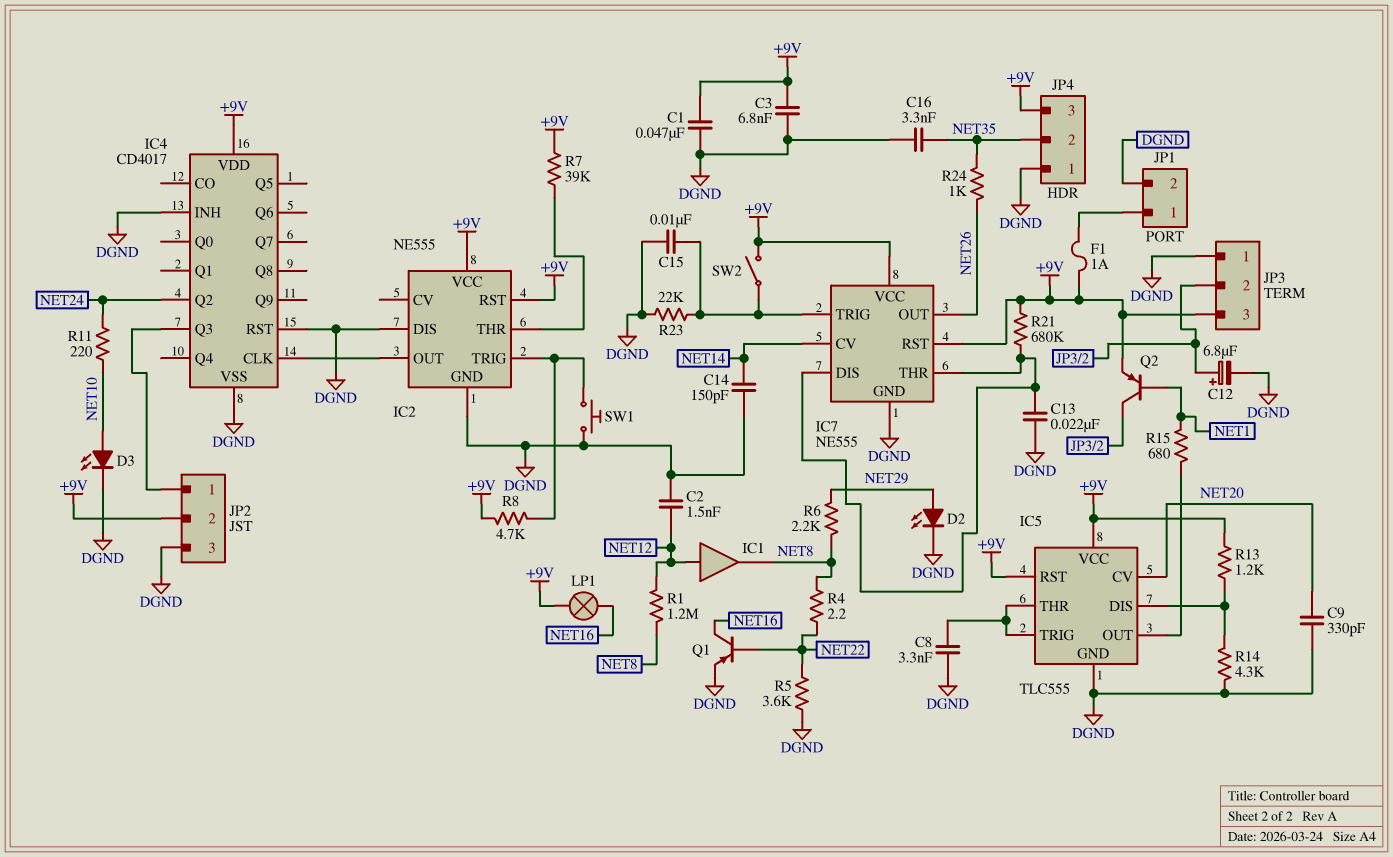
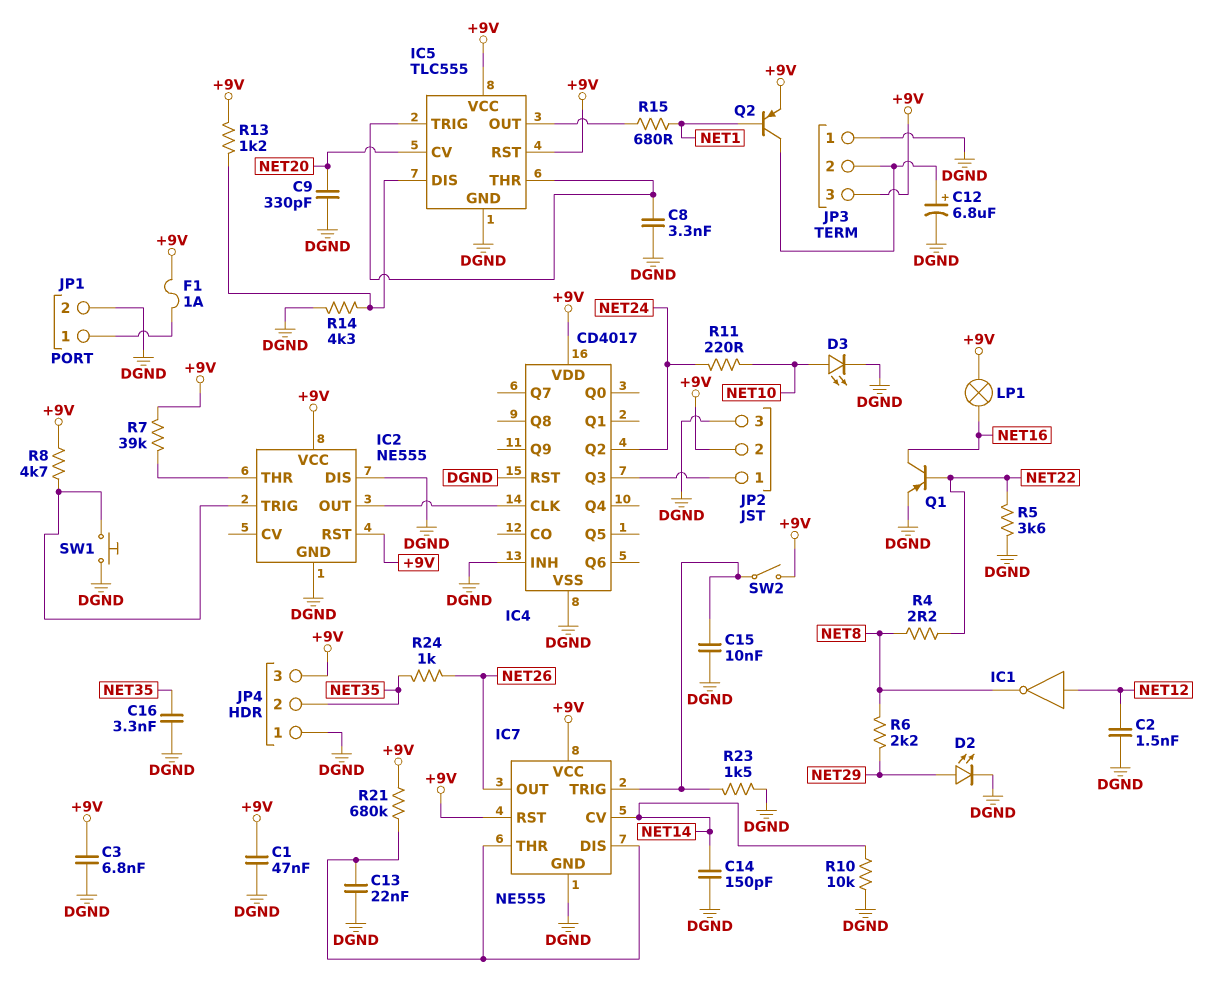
IC1: buffer (in NET12, out NET8) -> NOT (in NET12, out NET8)
R1: 1.2M (NET8, NET12) -> none
R10: none -> 10k (DGND, NET14)
R23: 22k (DGND, IC7/TRIG) -> 1.5k (DGND, IC7/TRIG)

